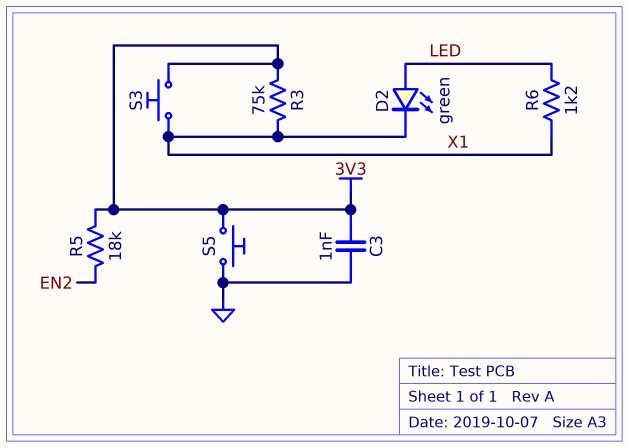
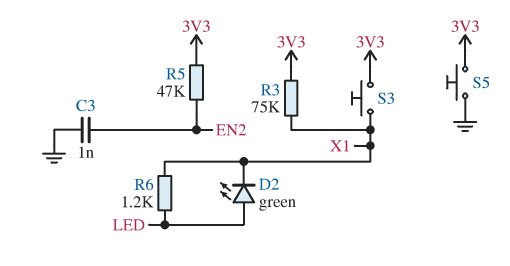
C3: 1nF (3V3, GND) -> 1nF (EN2, GND)
R5: 18k (3V3, EN2) -> 47k (3V3, EN2)

